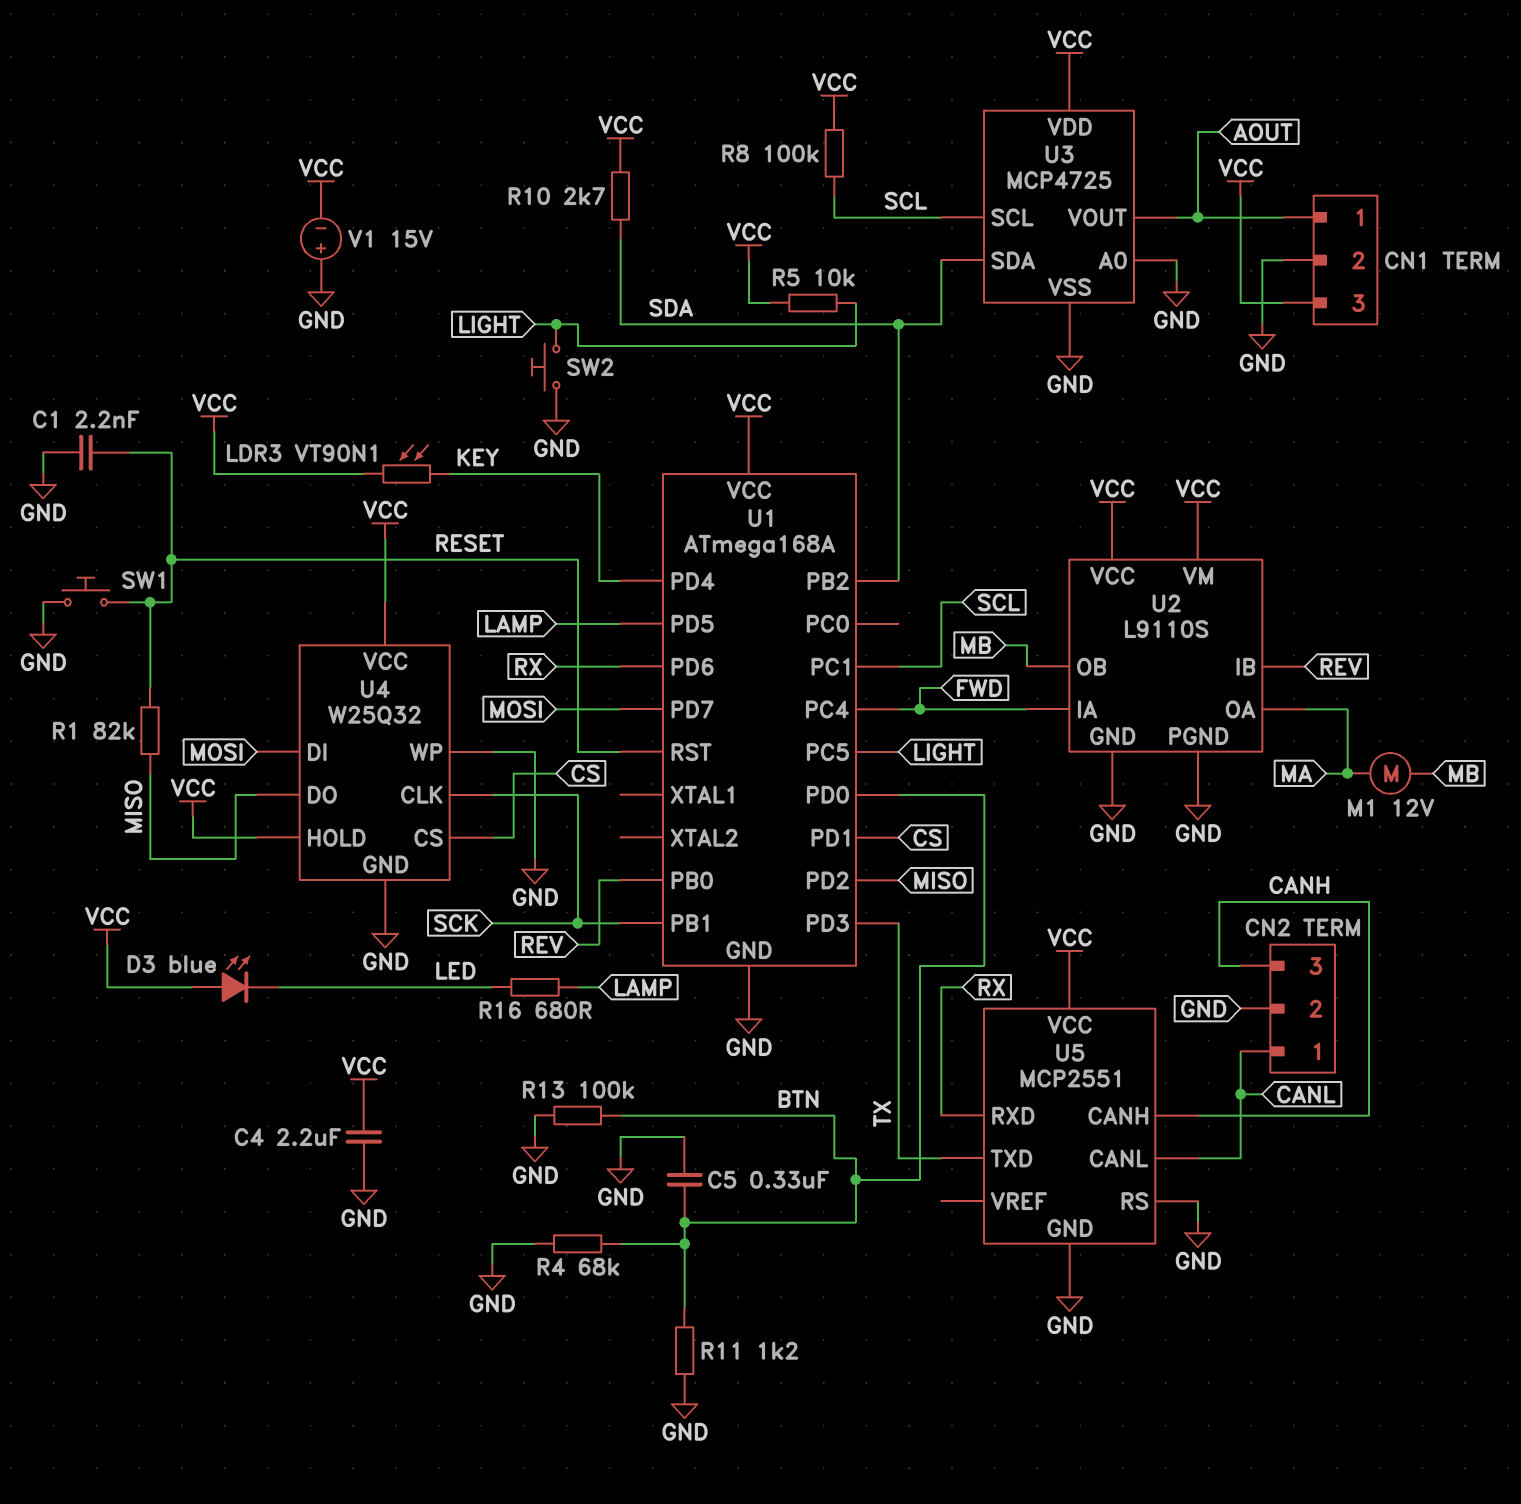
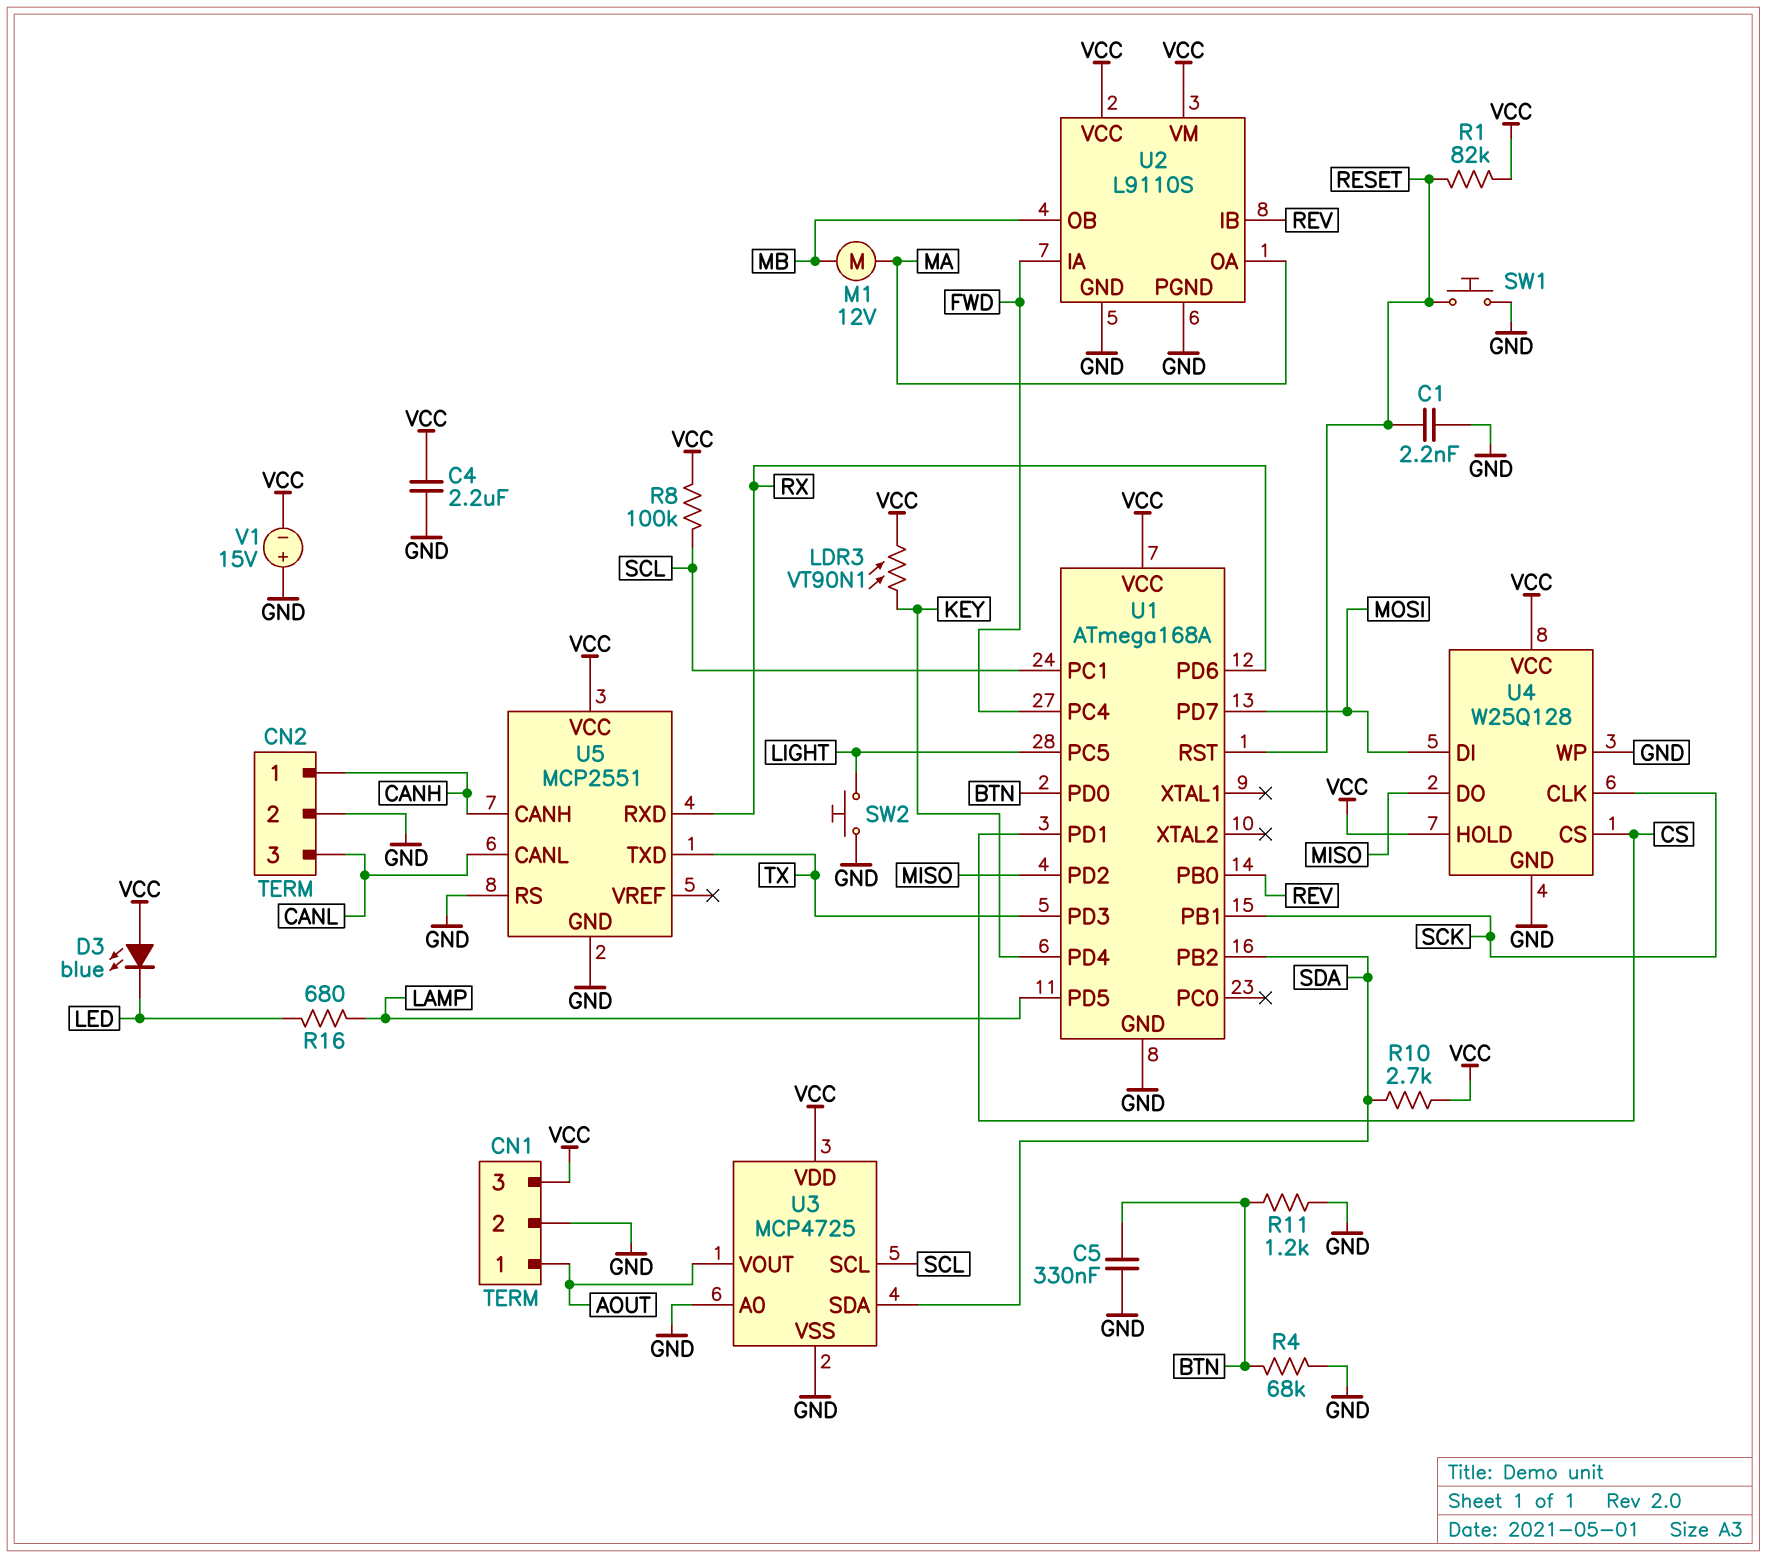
CN2 pin 1: CANL -> CANH
CN2 pin 3: CANH -> CANL
R1: 82k (MISO, RESET) -> 82k (RESET, VCC)
R5: 10k (LIGHT, VCC) -> none
R13: 100k (BTN, GND) -> none
U4: W25Q32 -> W25Q128

